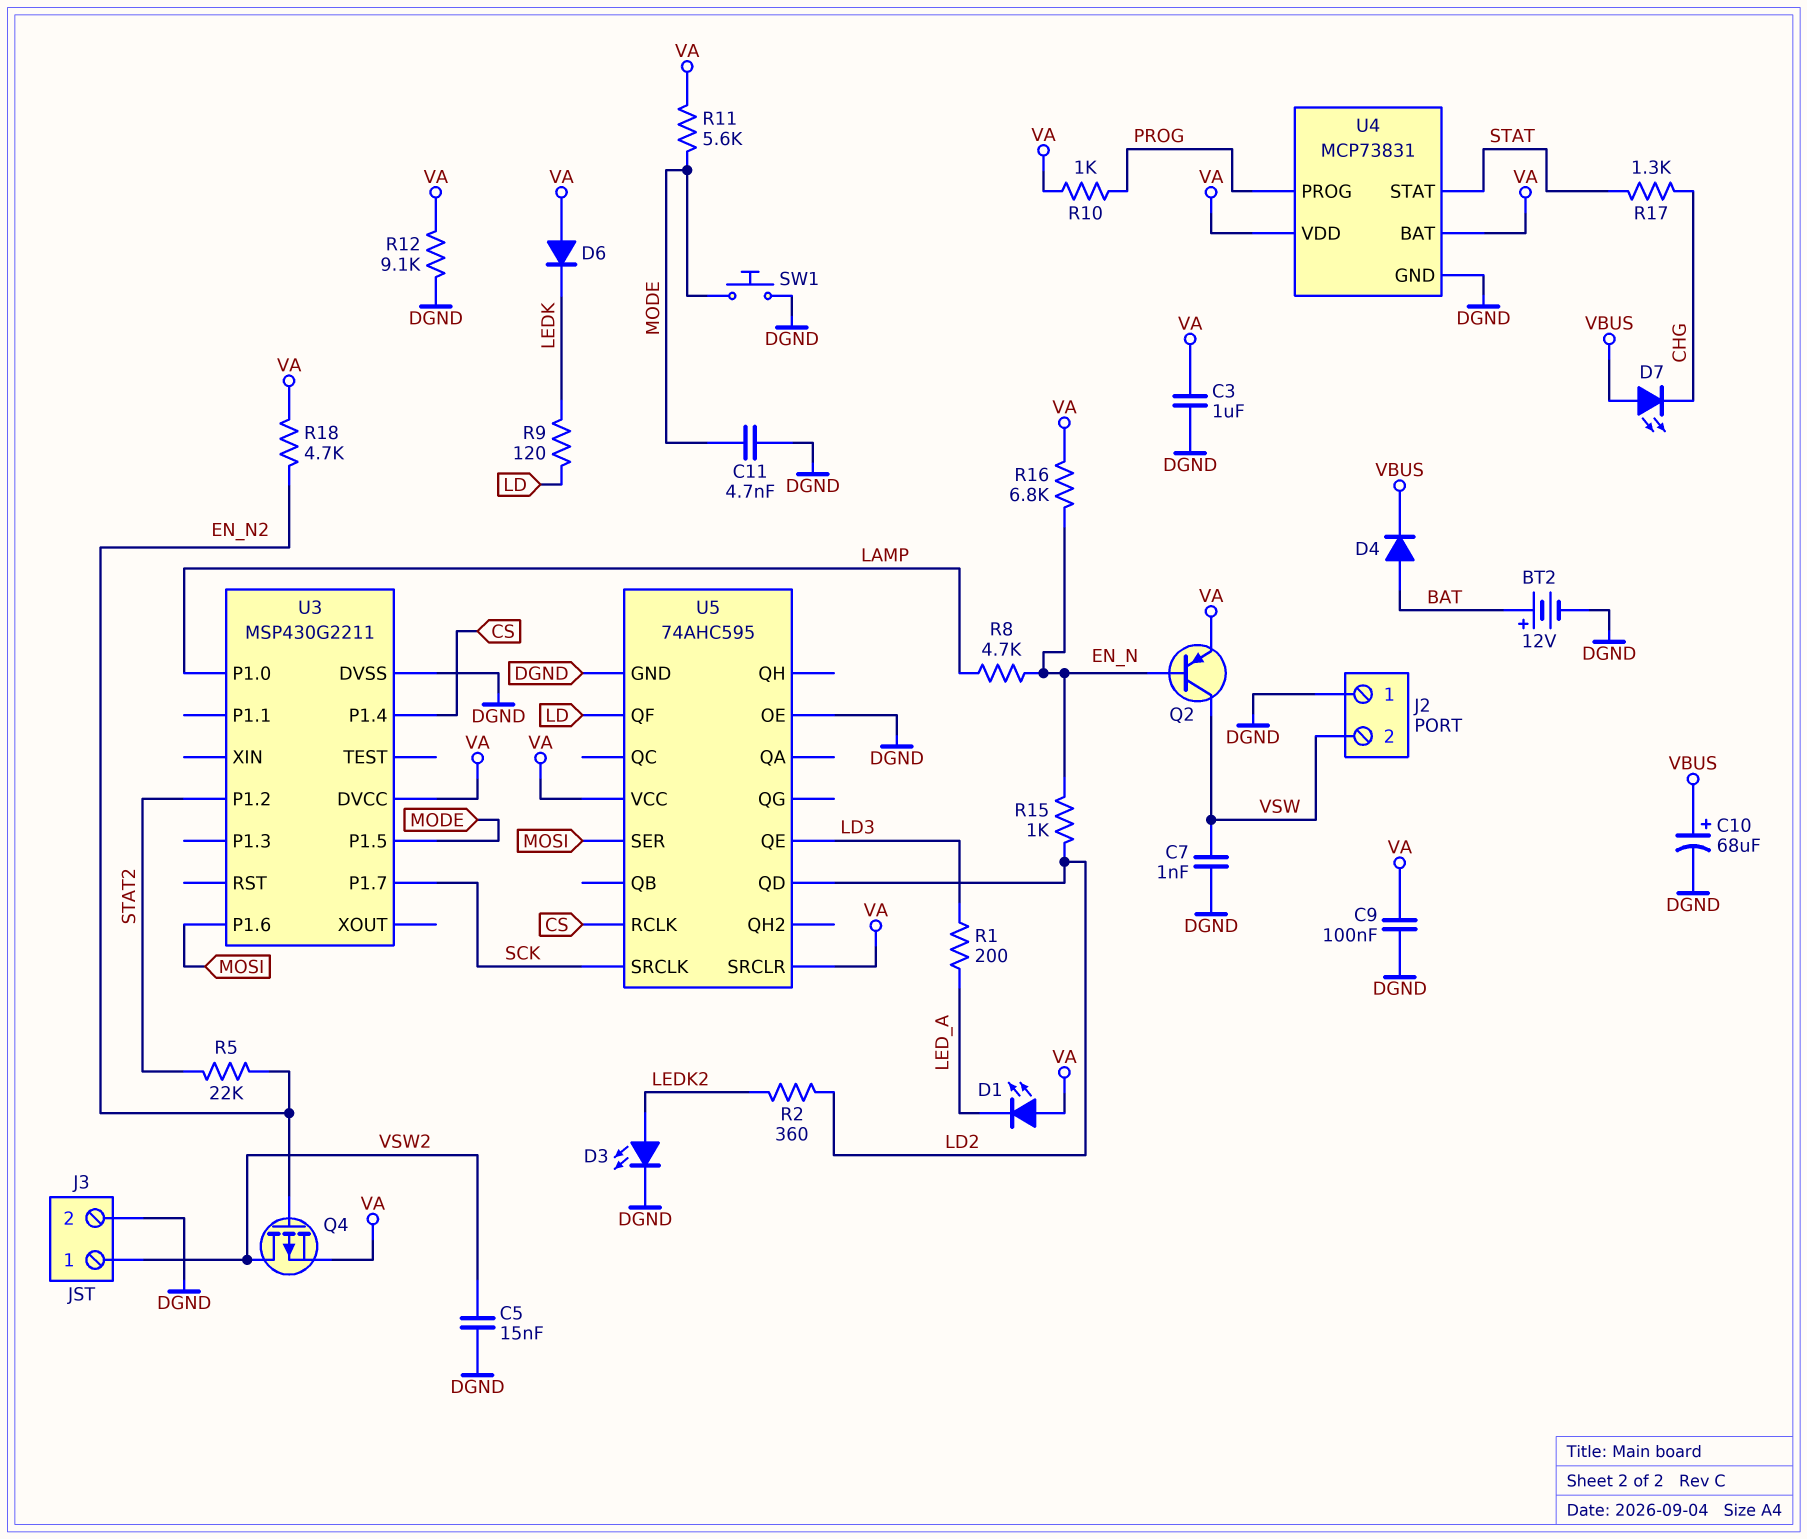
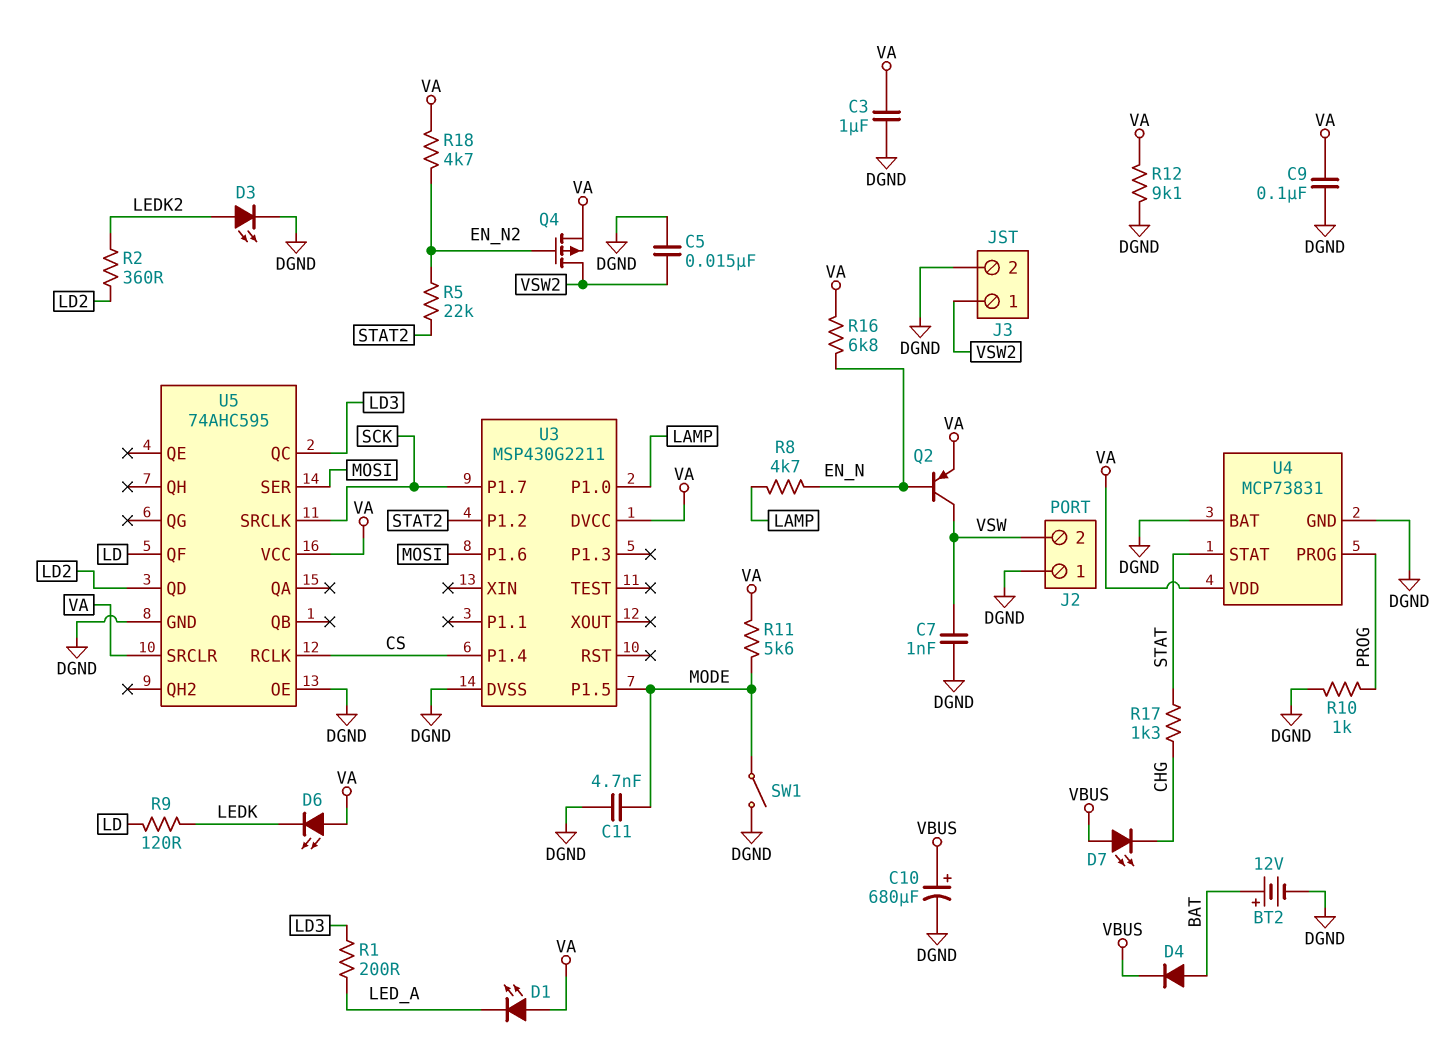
C10: 68uF (plus VBUS, minus DGND) -> 680uF (plus VBUS, minus DGND)
D6: diode (A VA, K LEDK) -> LED (A VA, K LEDK)
R10: 1k (PROG, VA) -> 1k (DGND, PROG)
R15: 1k (EN_N, LD2) -> none
SW1: button (DGND, MODE) -> switch (DGND, MODE)
U4 pin BAT: VA -> DGND
U5 pin QC: none -> LD3
U5 pin QE: LD3 -> none

